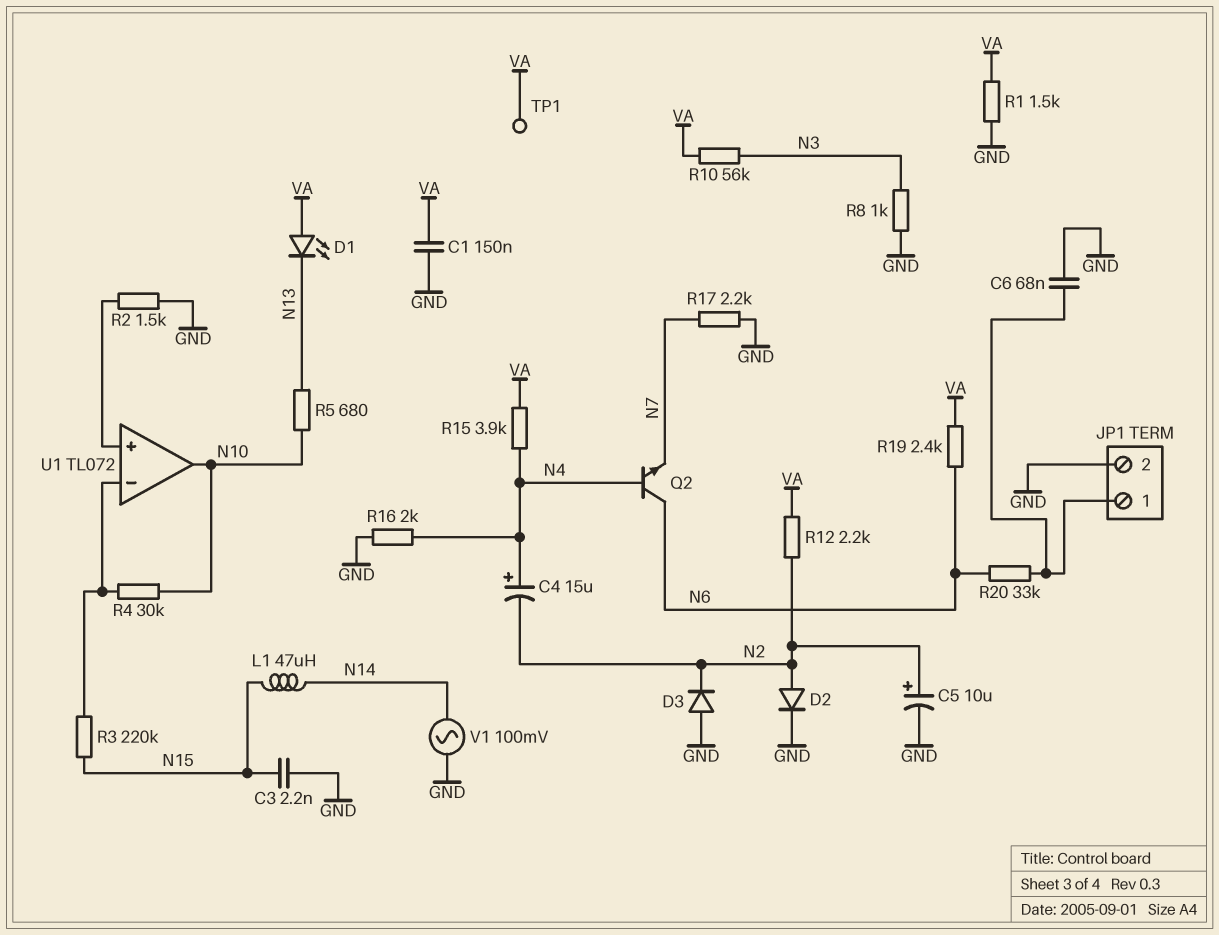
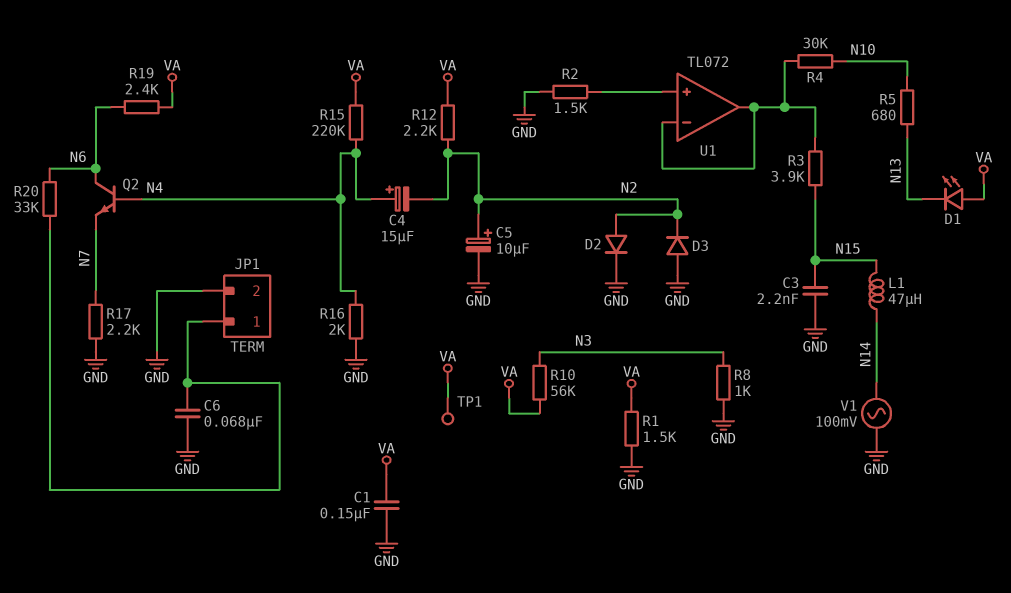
R3: 220k (N15, U1/in-) -> 3.9k (N15, U1/in-)
R15: 3.9k (N4, VA) -> 220k (N4, VA)
U1 pin out: N10 -> U1/in-

